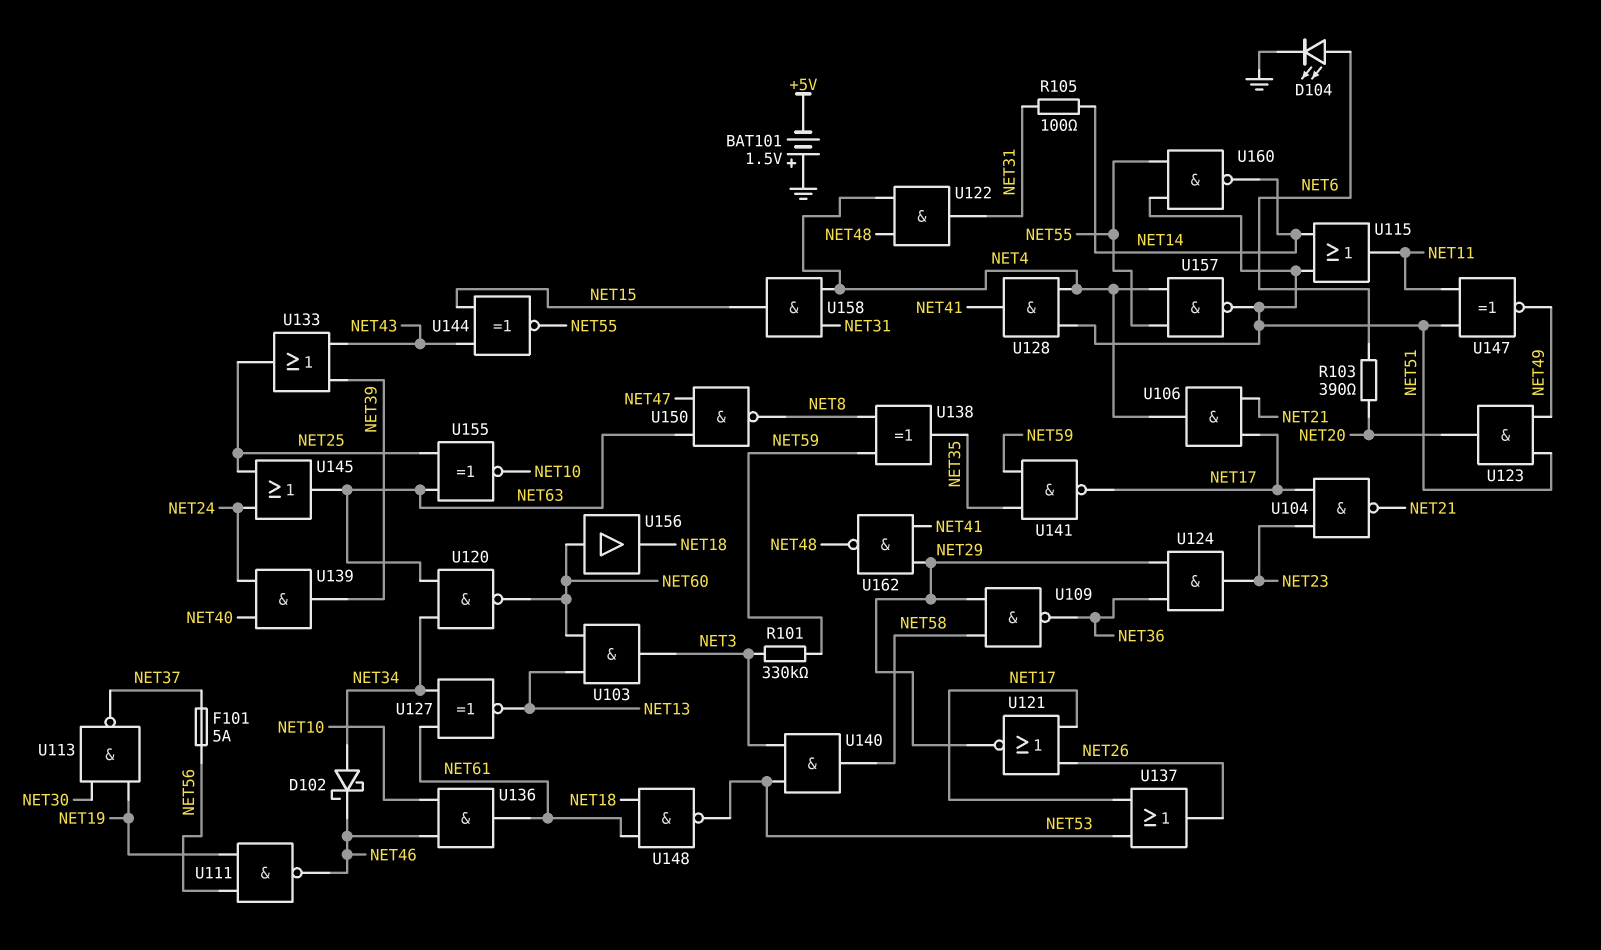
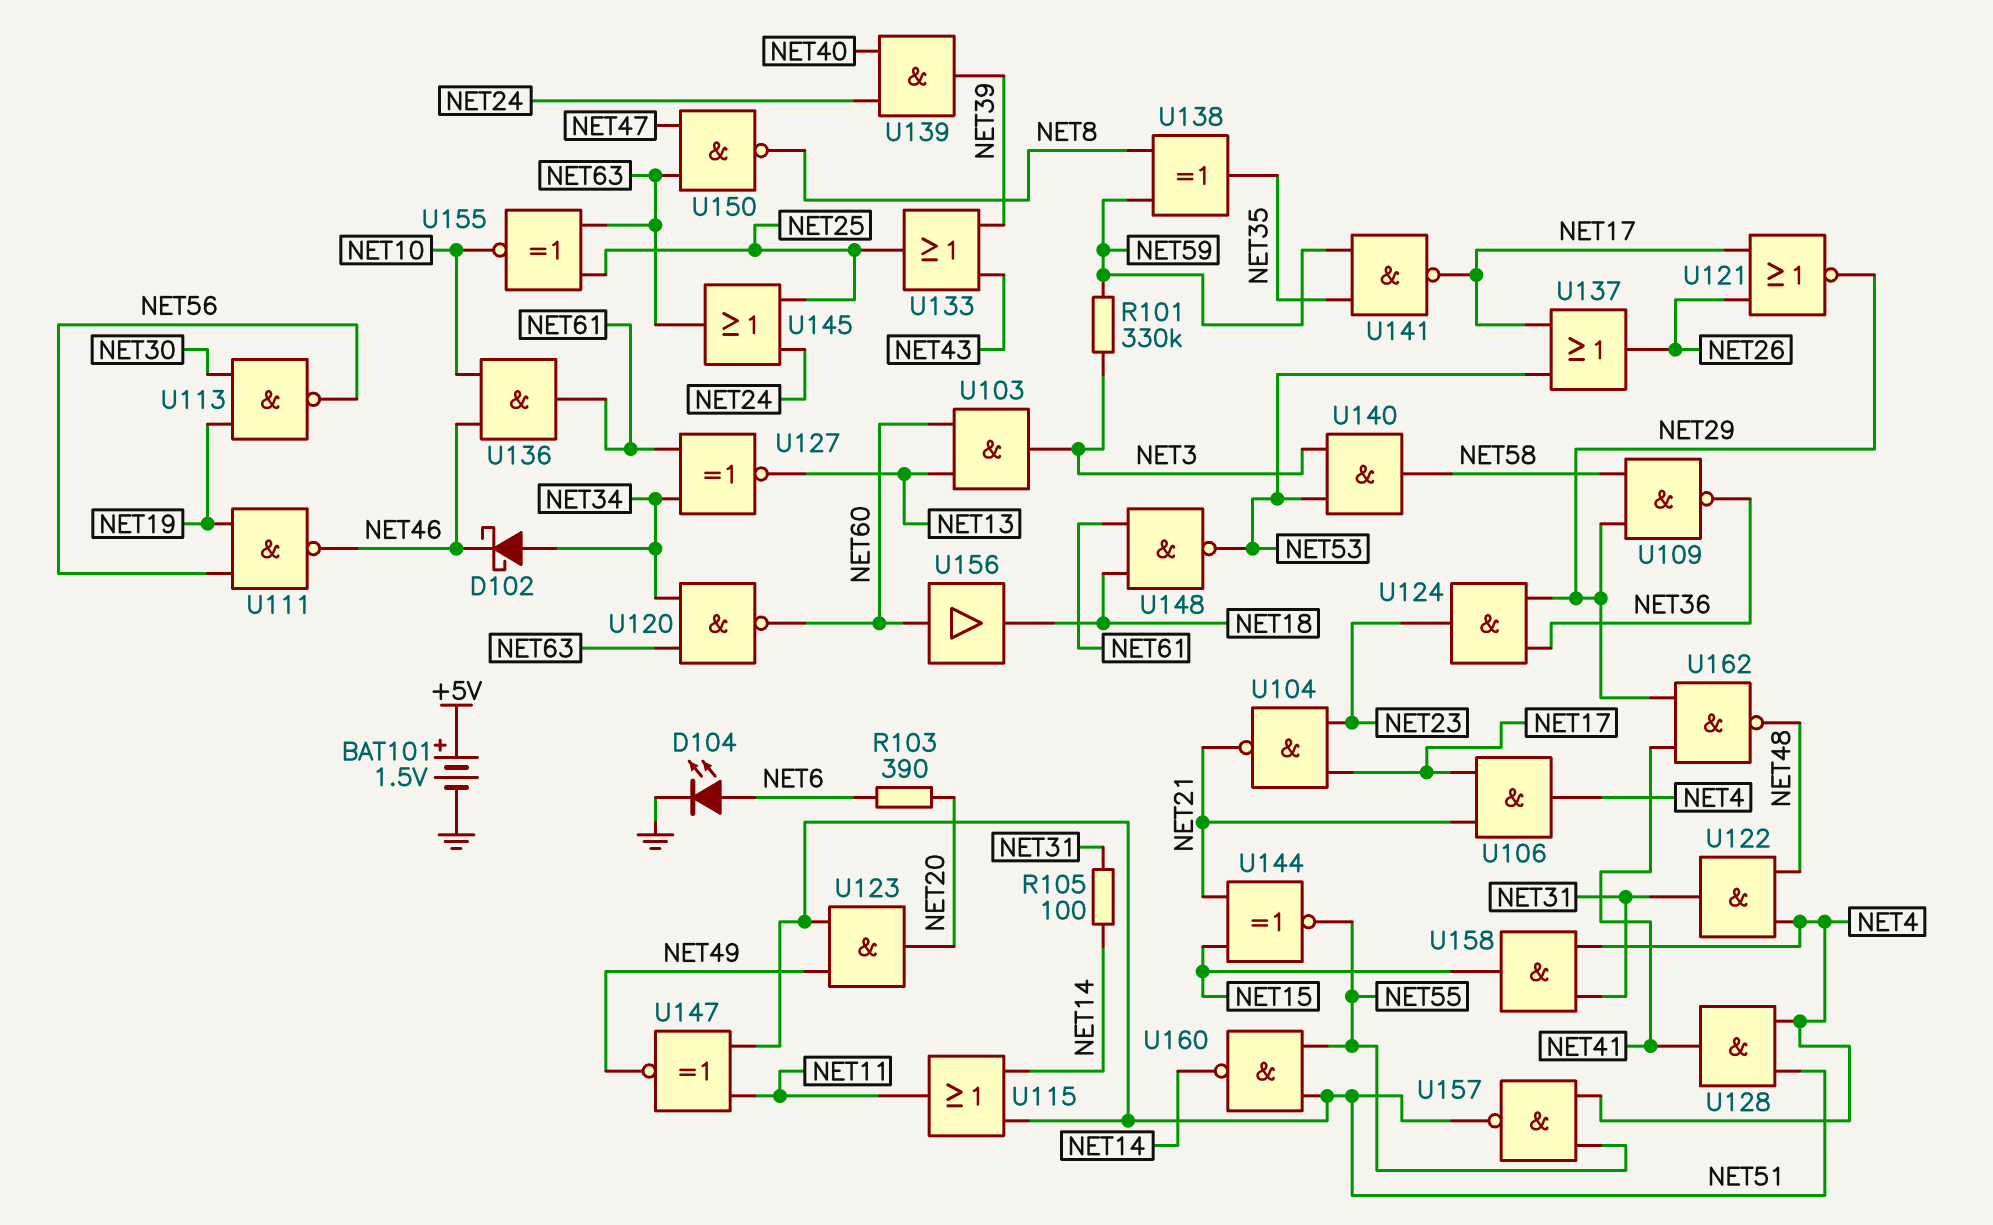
BAT101: 1.5V (plus GND, minus +5V) -> 1.5V (plus +5V, minus GND)
F101: 5A (NET37, NET56) -> none
U113: NAND (in NET19, in NET30, out NET37) -> NAND (in NET19, in NET30, out NET56)
U144: XNOR (in NET15, in NET43, out NET55) -> XNOR (in NET15, in NET21, out NET55)

